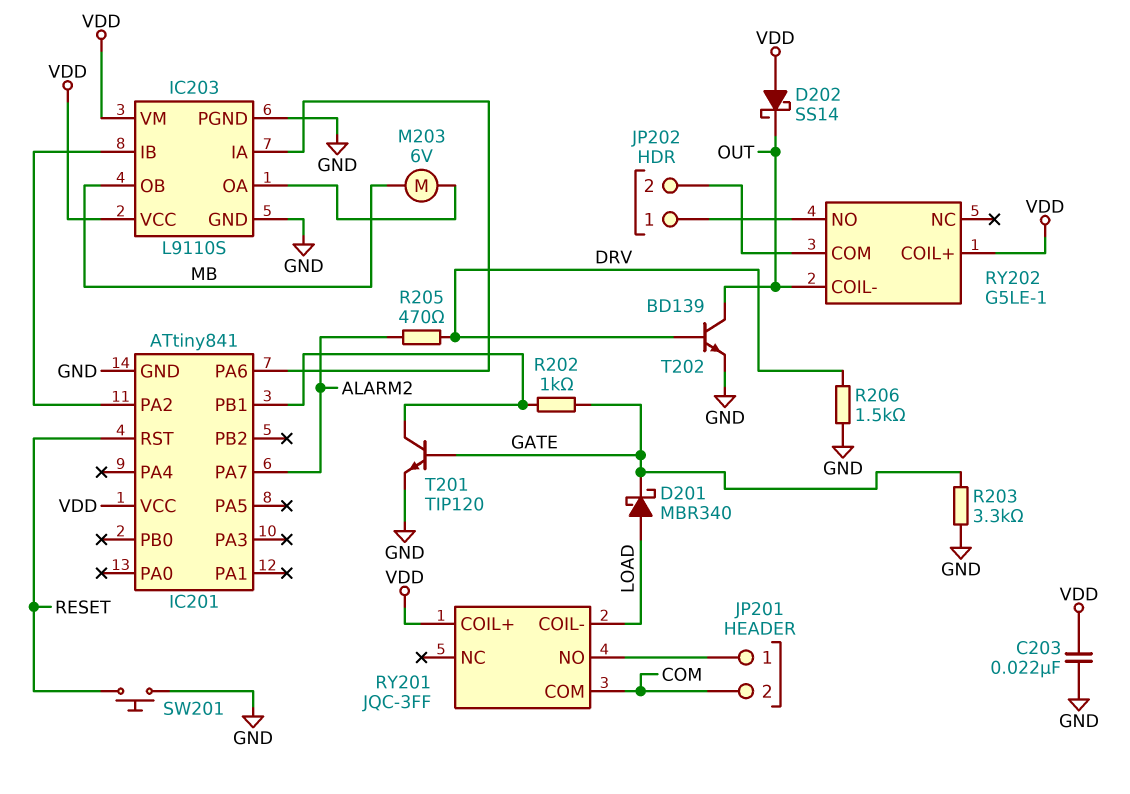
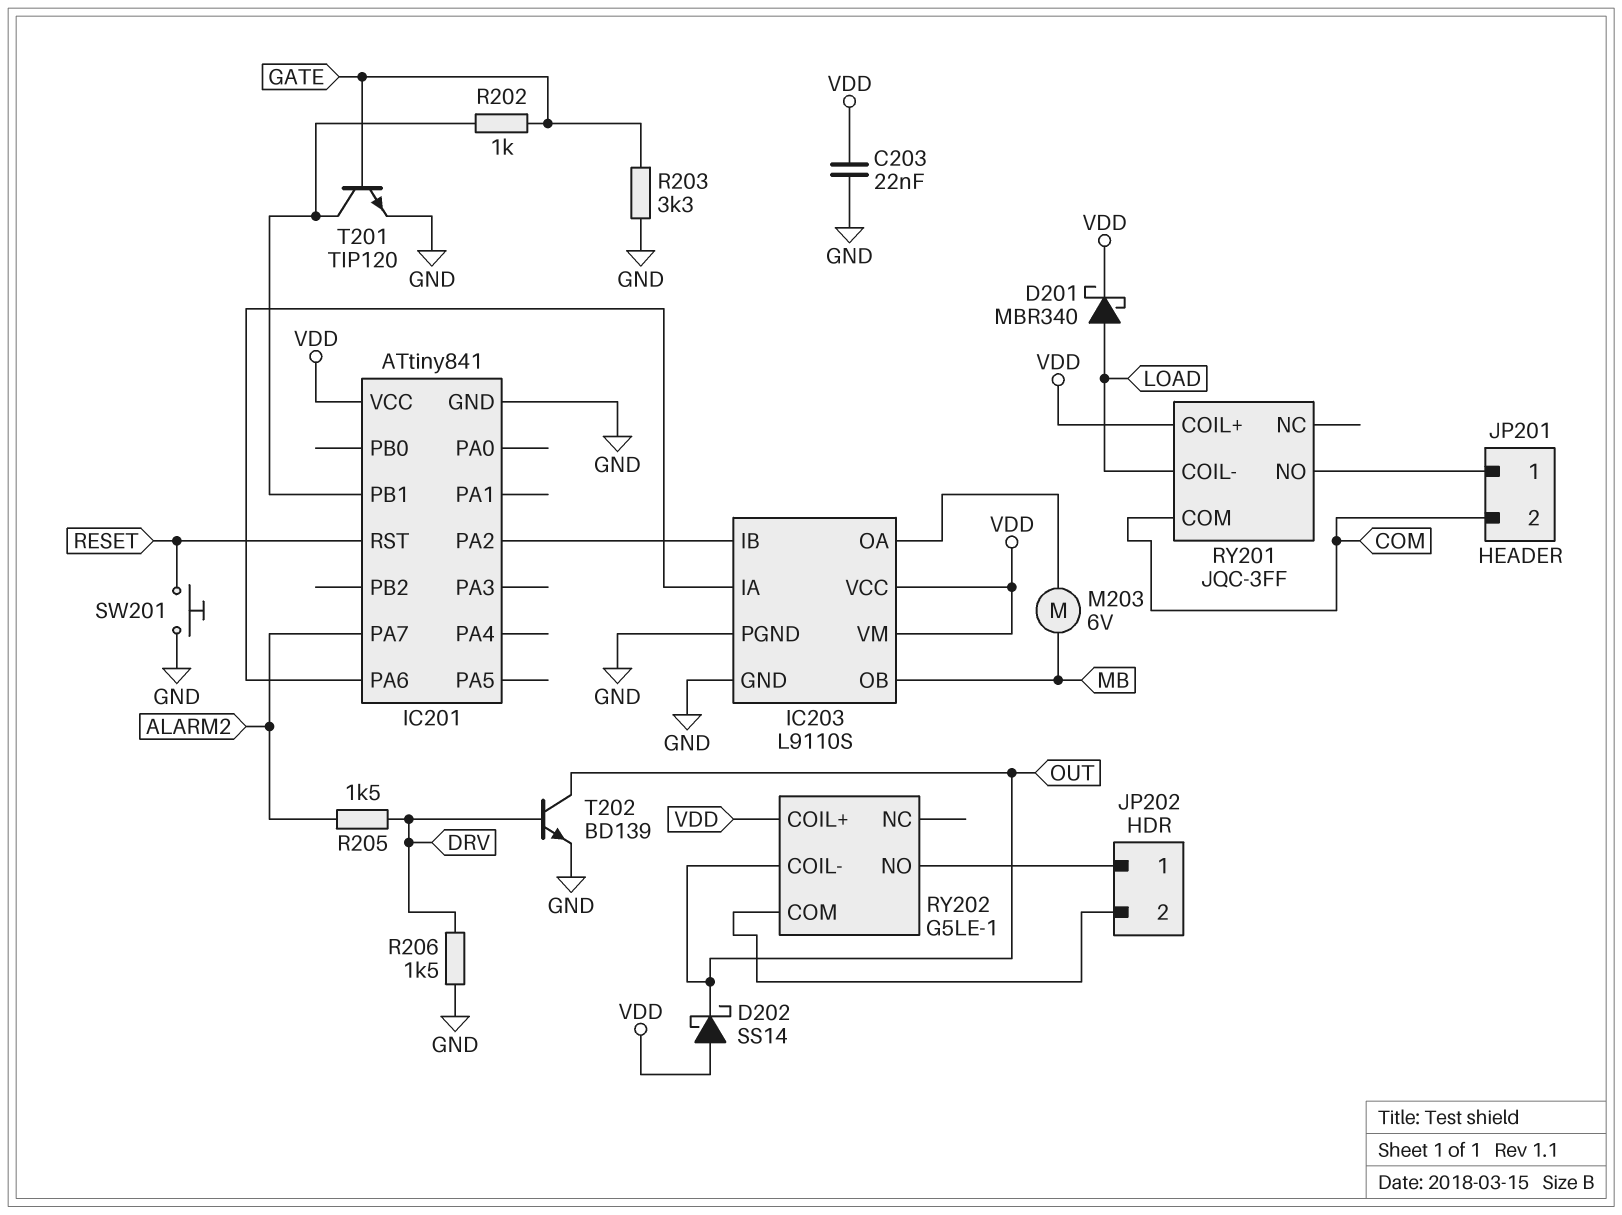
D201: schottky MBR340 (A LOAD, K GATE) -> schottky MBR340 (A LOAD, K VDD)
R205: 470 (ALARM2, DRV) -> 1.5k (ALARM2, DRV)

